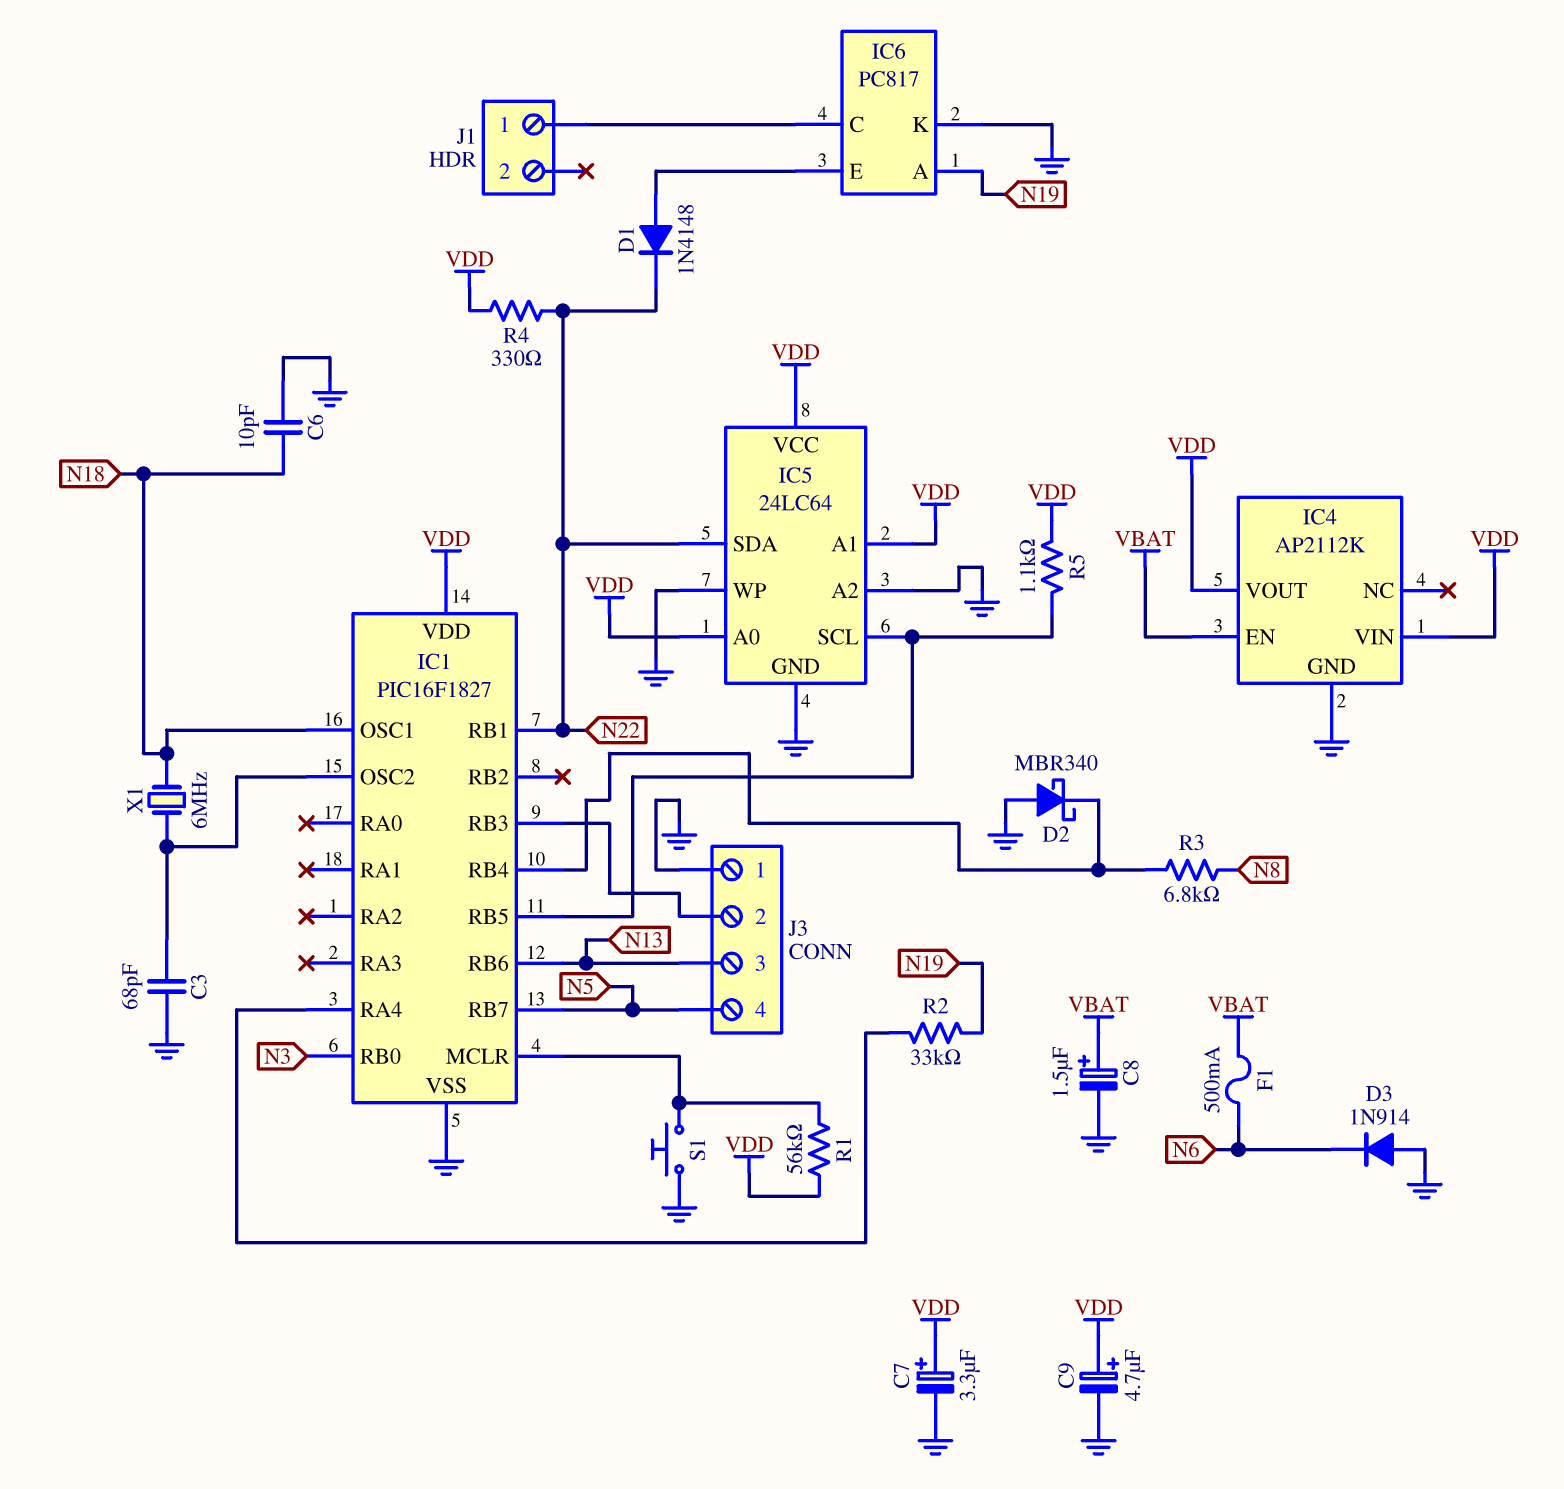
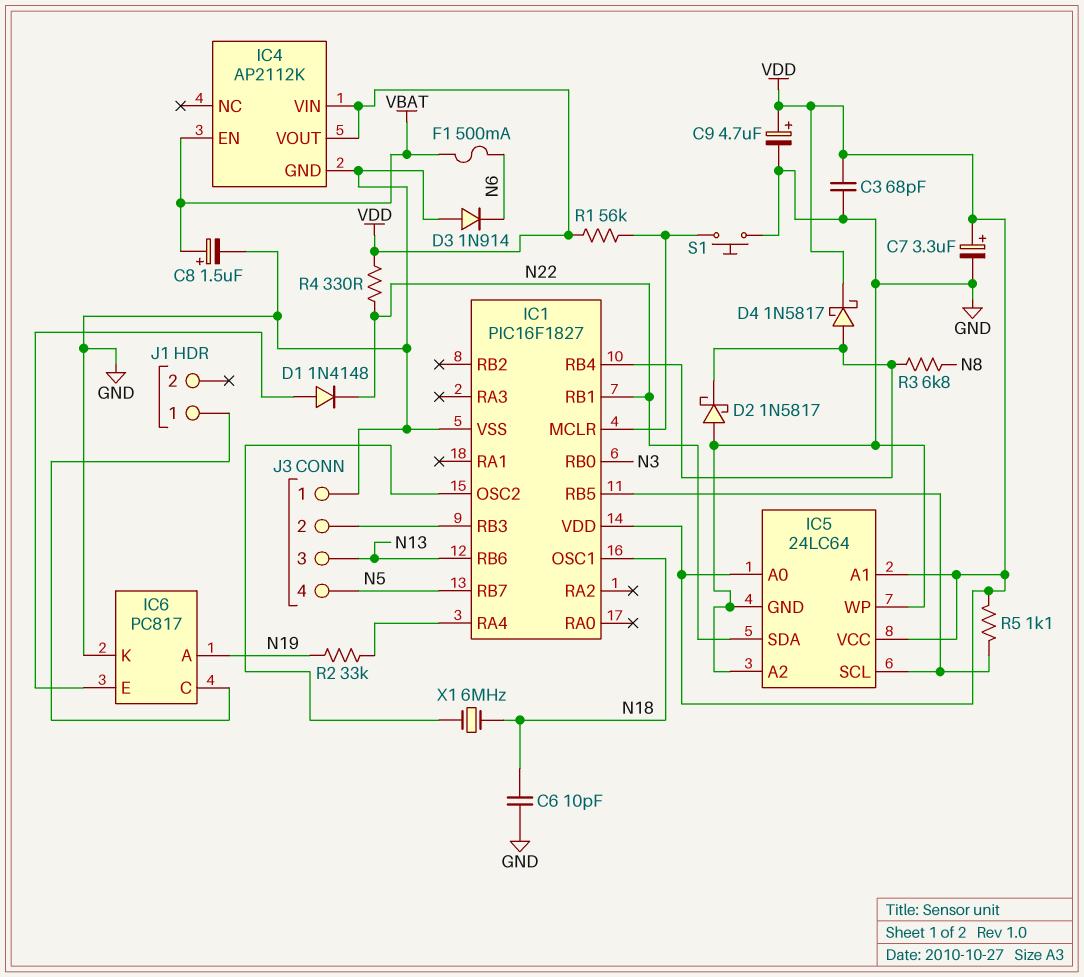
C3: 68pF (GND, IC1/OSC2) -> 68pF (GND, VDD)
D2: schottky MBR340 (A GND, K IC1/RB4) -> schottky 1N5817 (A GND, K IC1/RB4)
D4: none -> schottky 1N5817 (A IC1/RB4, K VDD)

